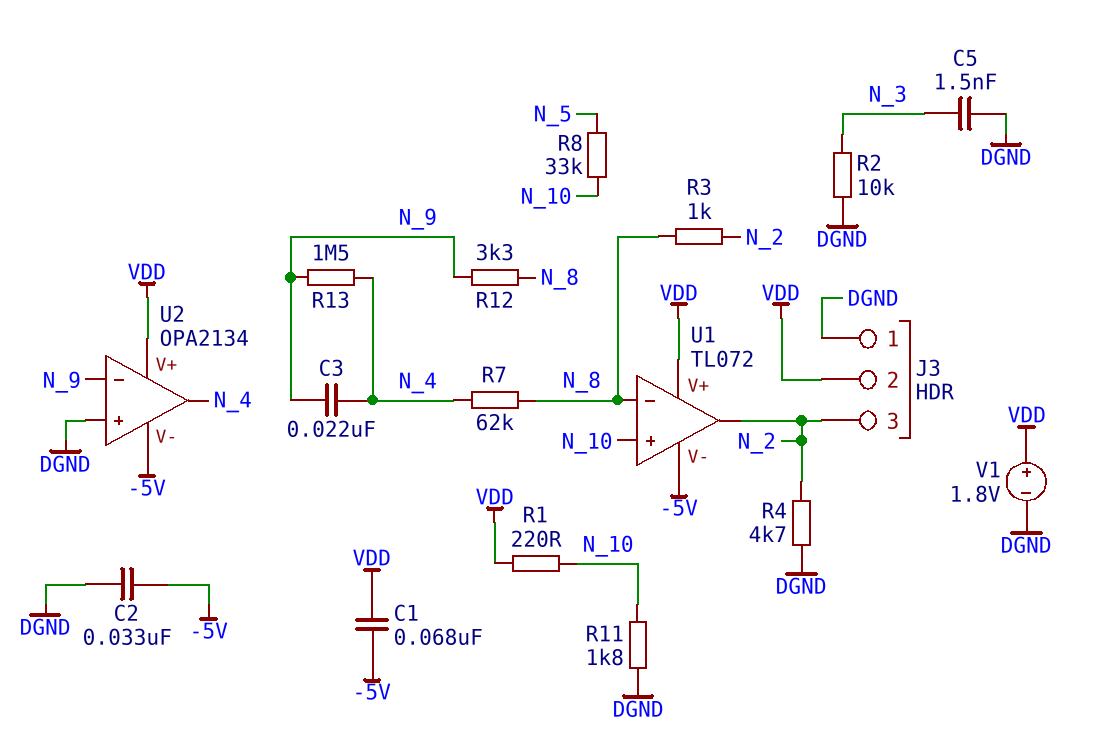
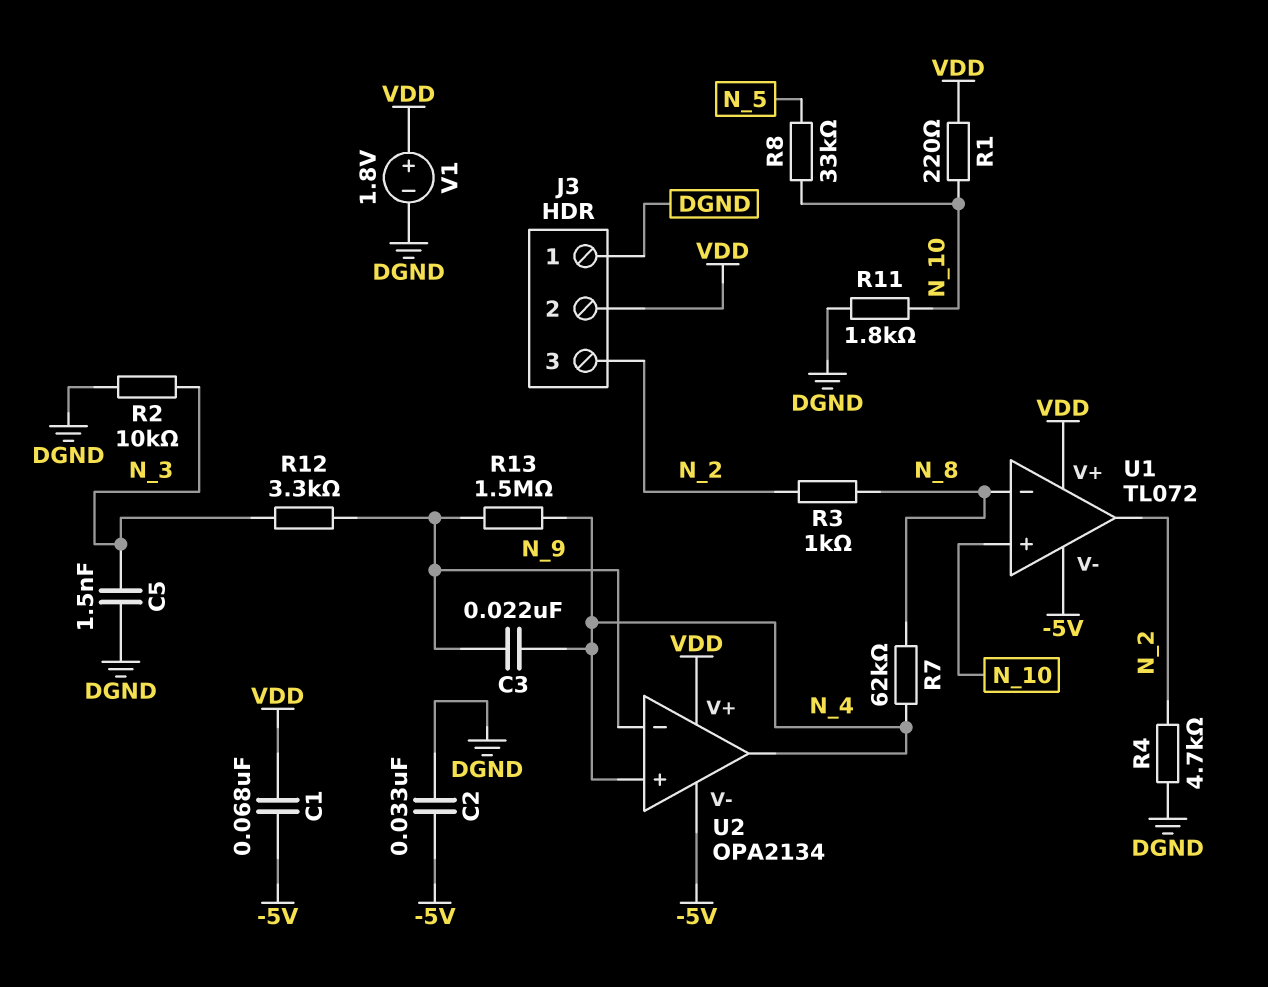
R12: 3.3k (N_8, N_9) -> 3.3k (N_3, N_9)
U2 pin in+: DGND -> N_4

